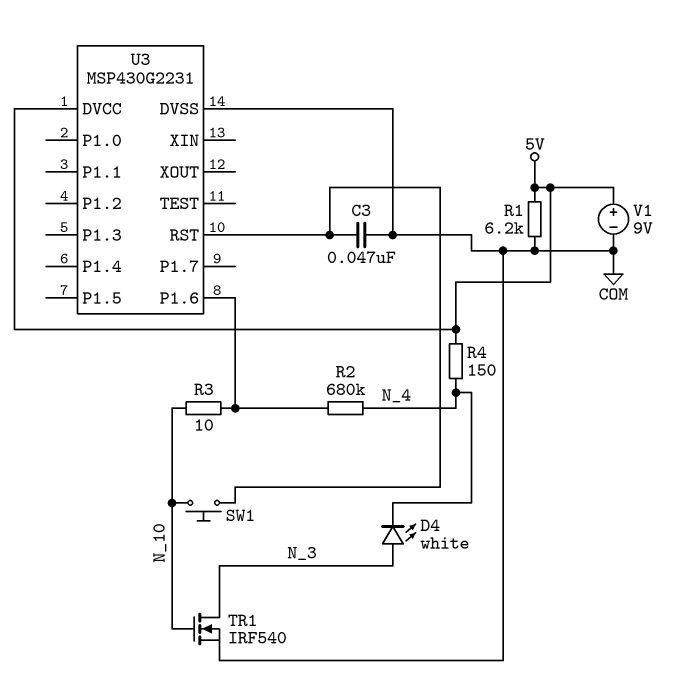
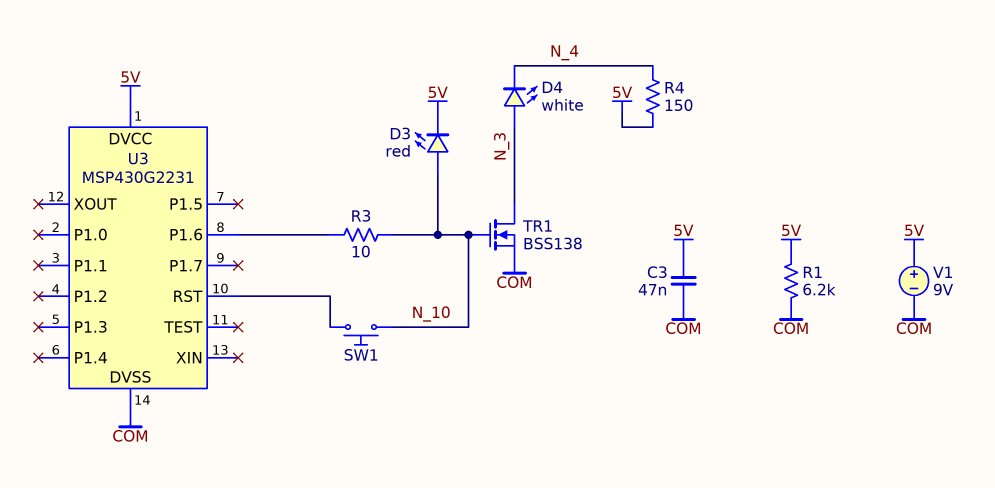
C3: 47nF (COM, U3/RST) -> 47nF (5V, COM)
D3: none -> LED red (A N_10, K 5V)
R2: 680k (N_4, U3/P1.6) -> none
TR1: NMOS IRF540 (G N_10, D N_3, S COM) -> NMOS BSS138 (G N_10, D N_3, S COM)

